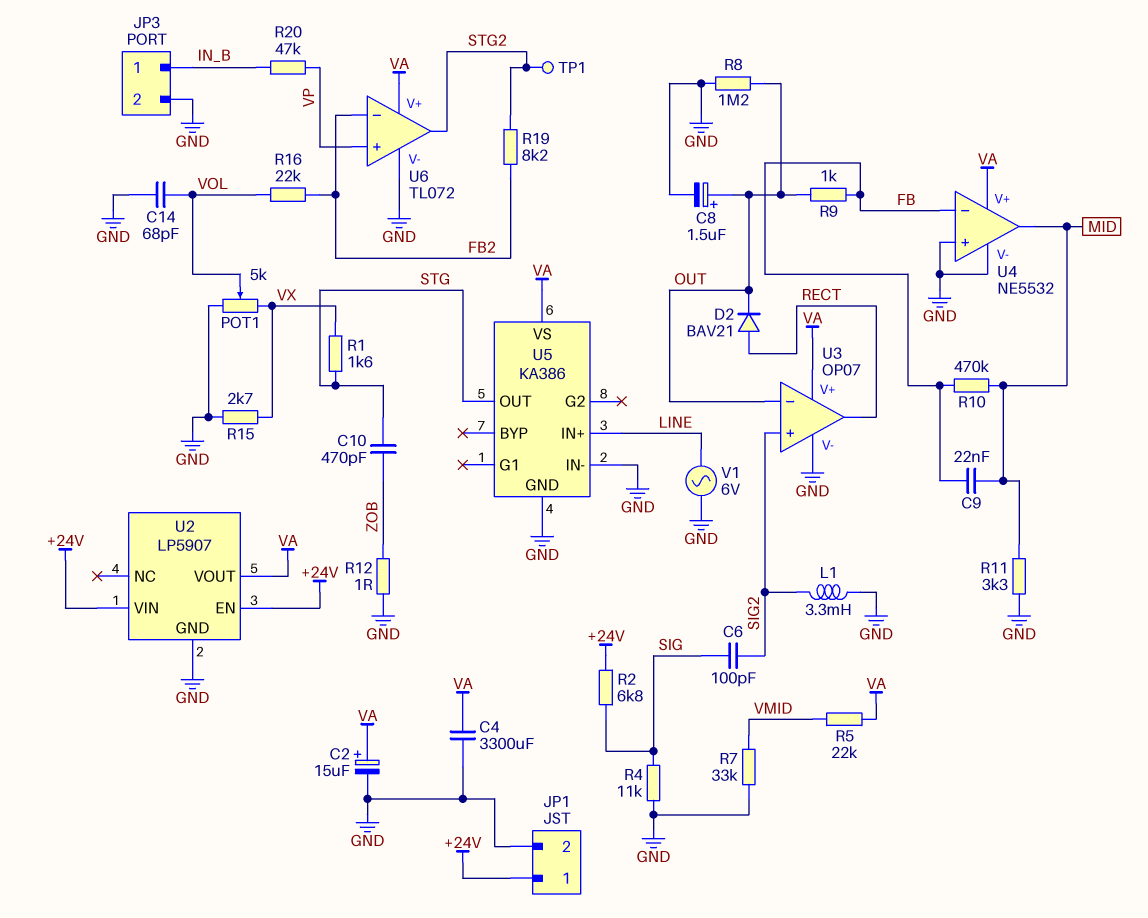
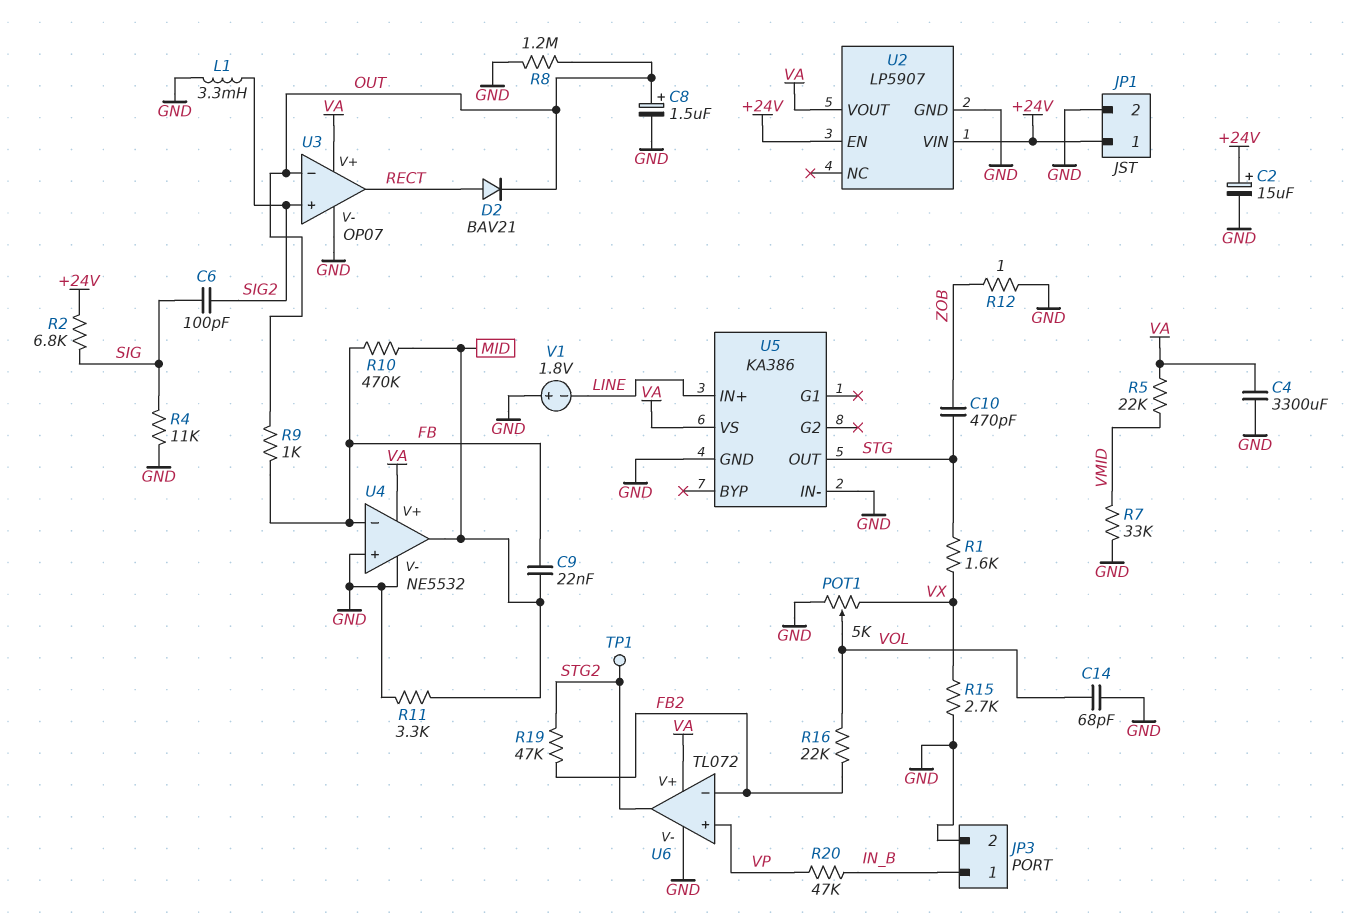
C2: 15uF (plus VA, minus GND) -> 15uF (plus +24V, minus GND)
R19: 8.2k (FB2, STG2) -> 47k (FB2, STG2)
V1: AC 6V (GND, LINE) -> 1.8V (plus GND, minus LINE)

